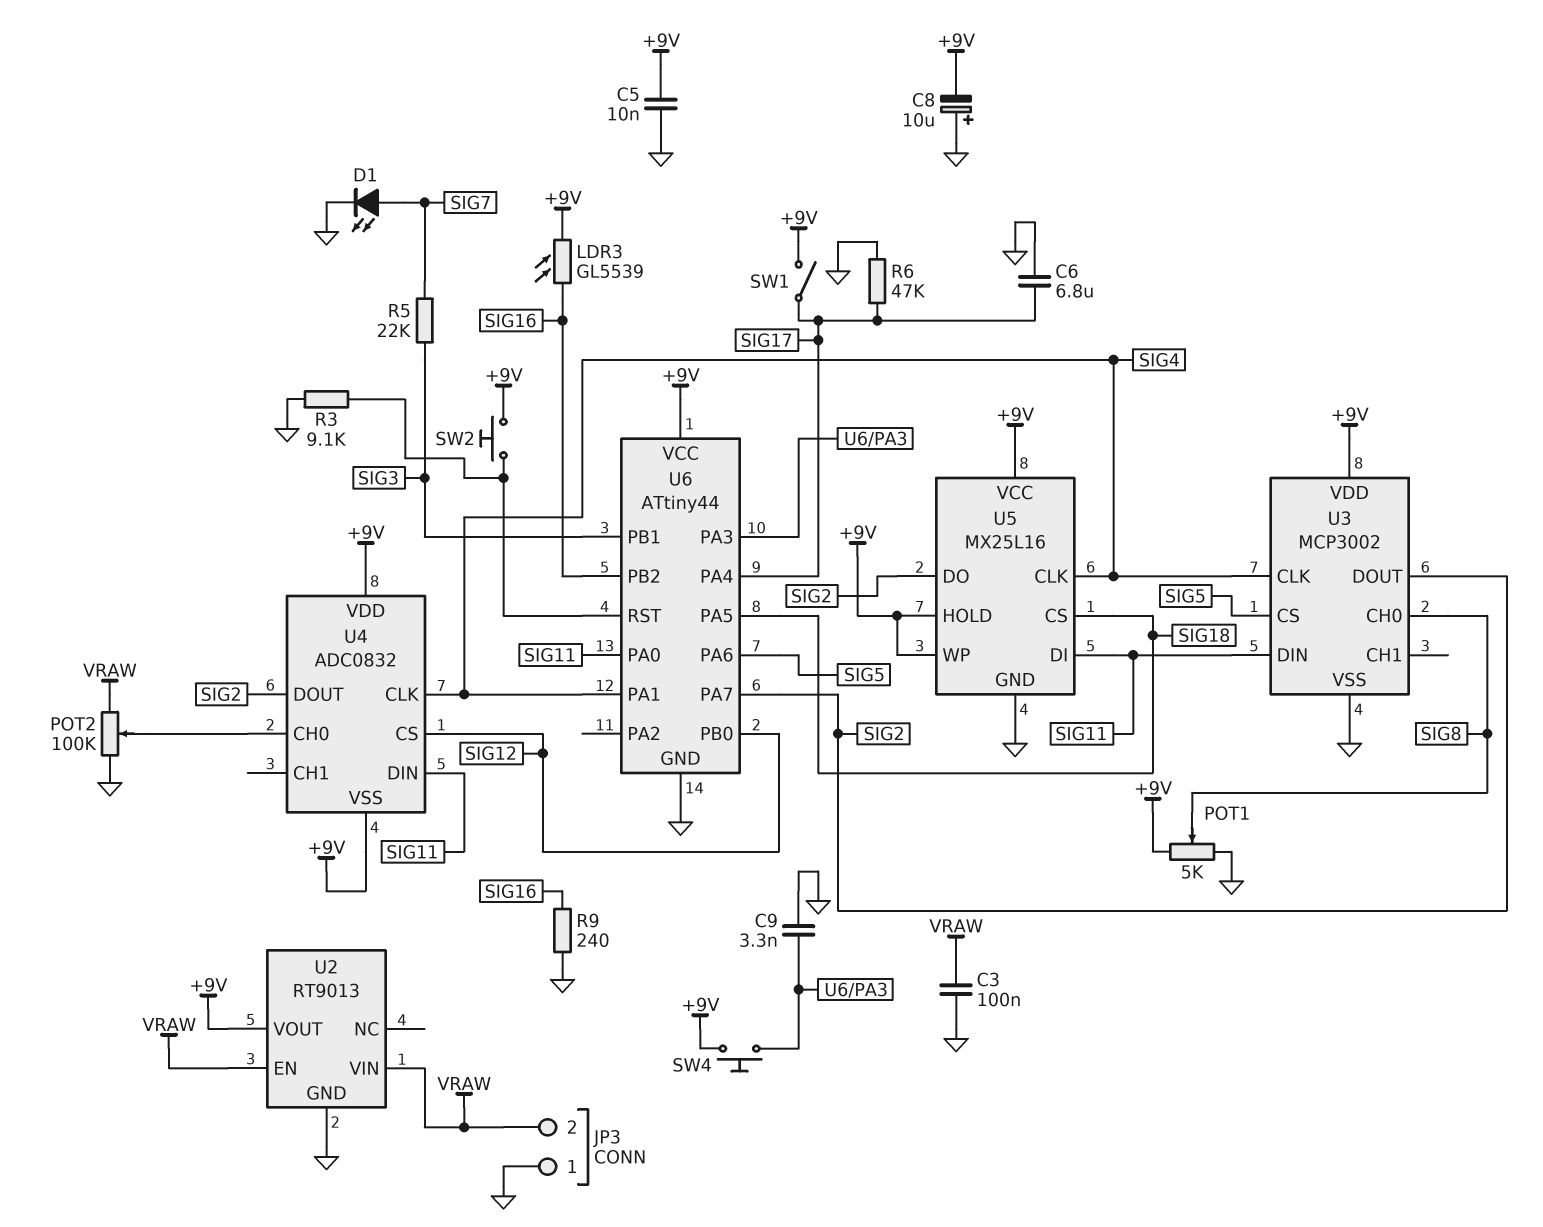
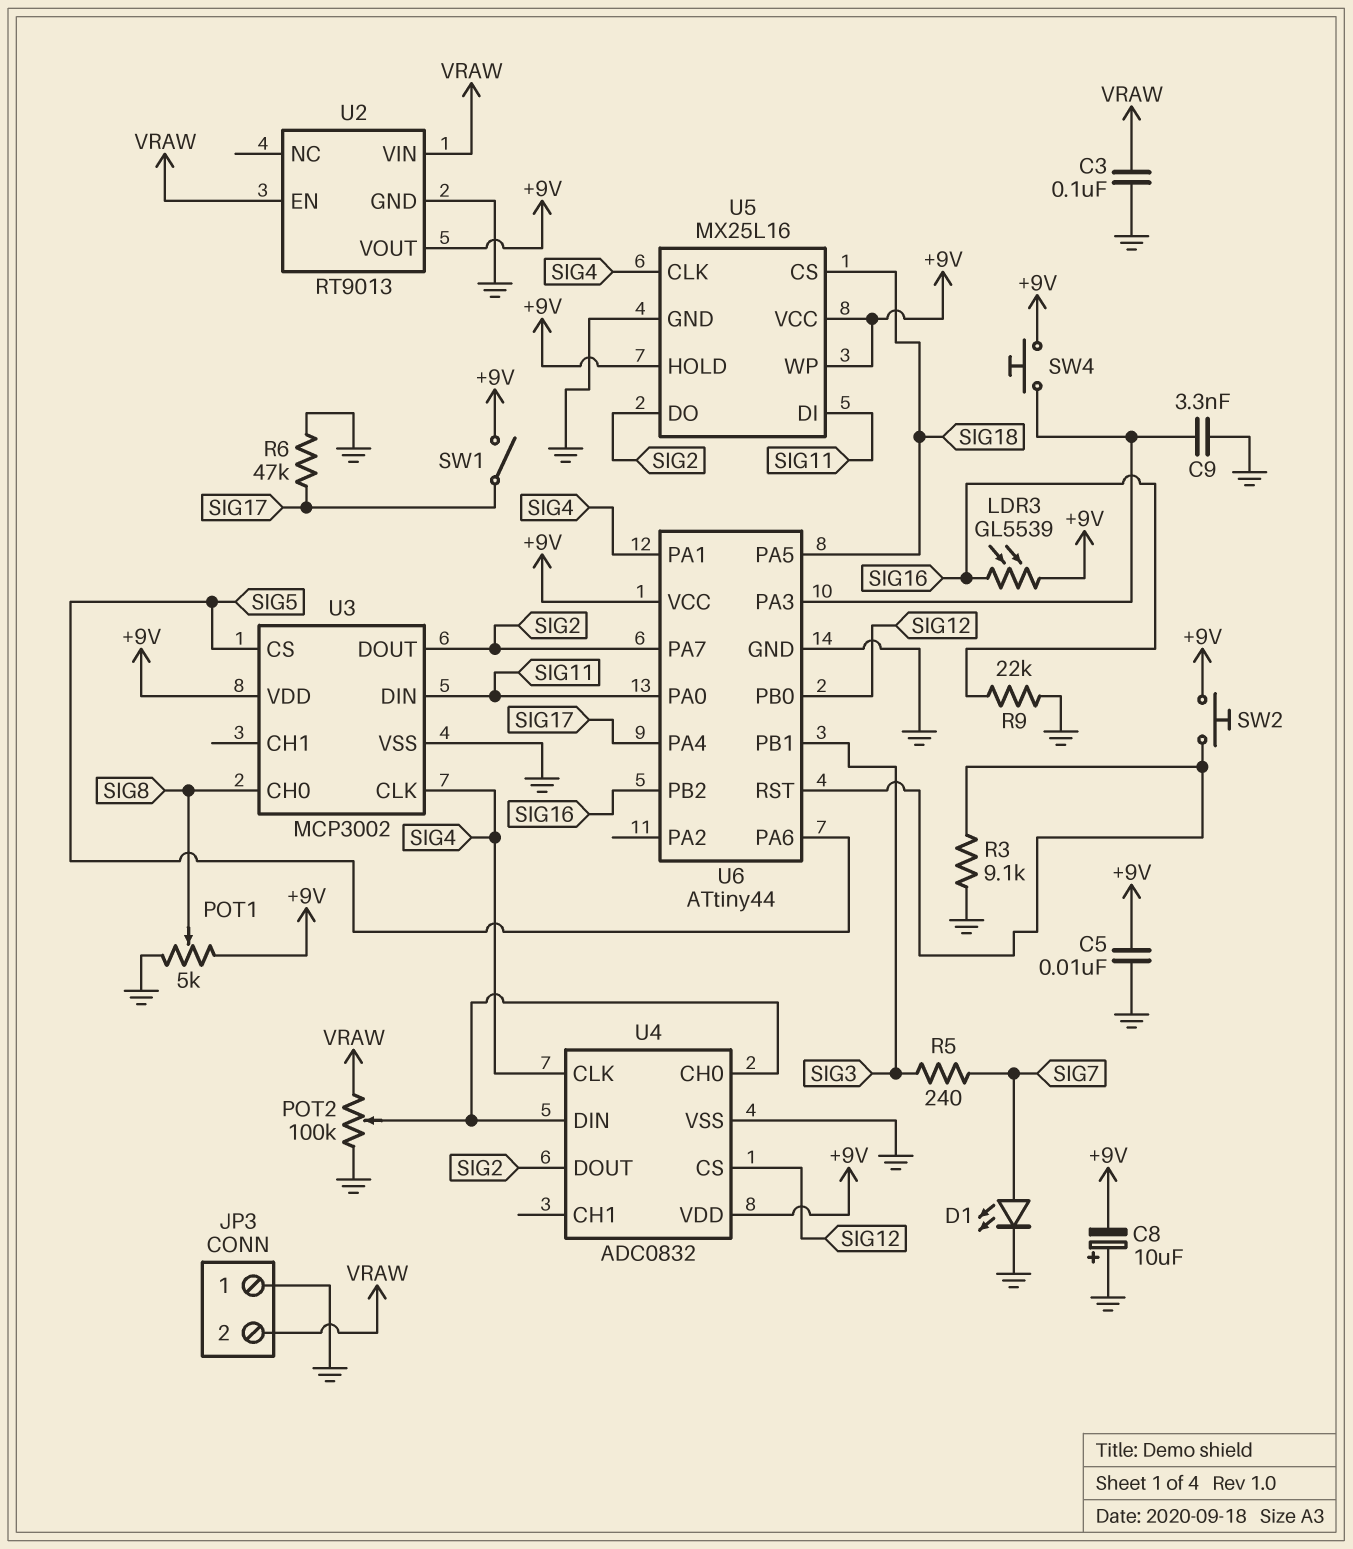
C6: 6.8uF (GND, SIG17) -> none
R5: 22k (SIG3, SIG7) -> 240 (SIG3, SIG7)
R9: 240 (GND, SIG16) -> 22k (GND, SIG16)
U4 pin DIN: SIG11 -> U4/CH0
U4 pin VSS: +9V -> GND

